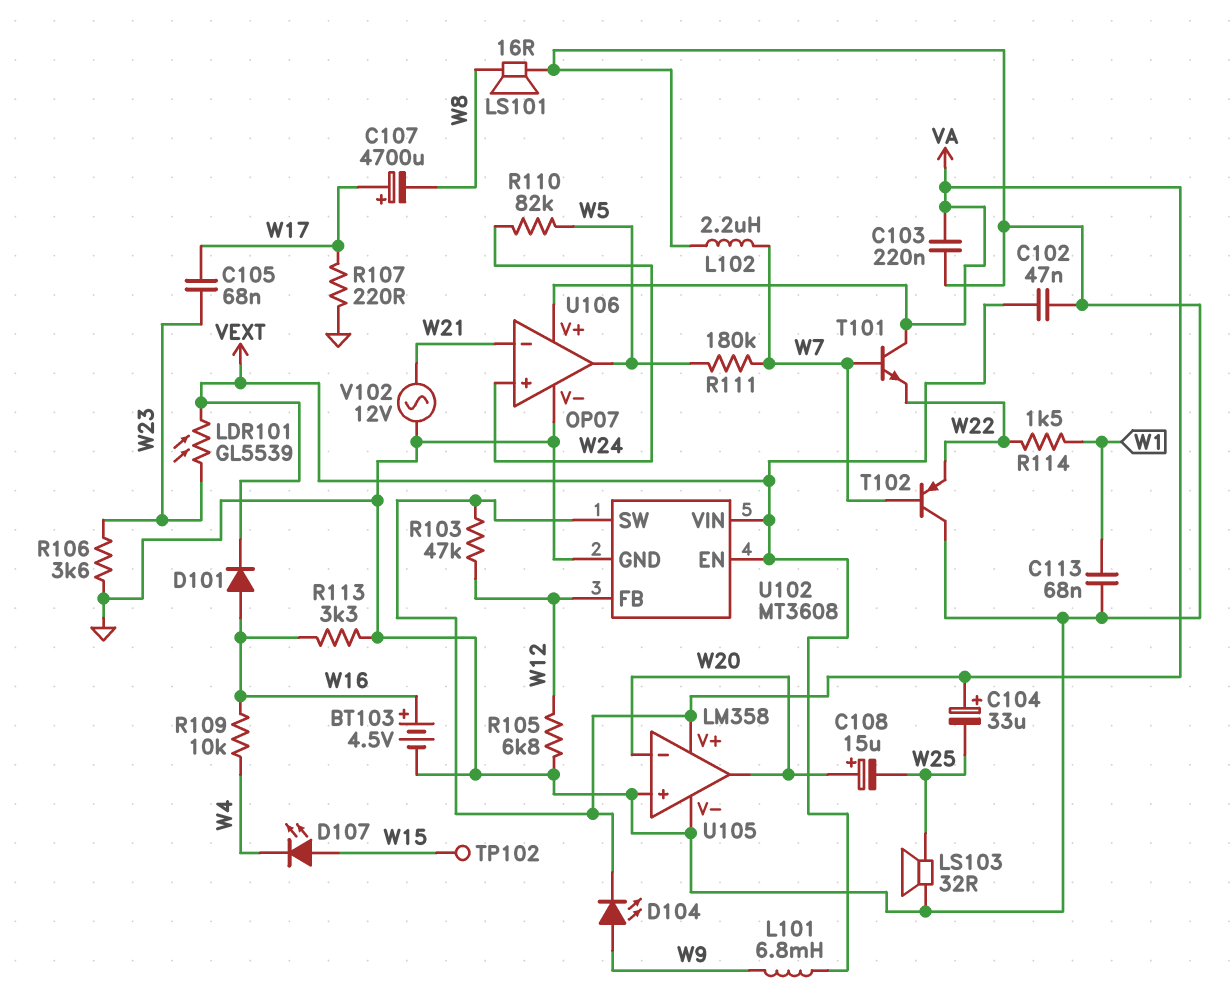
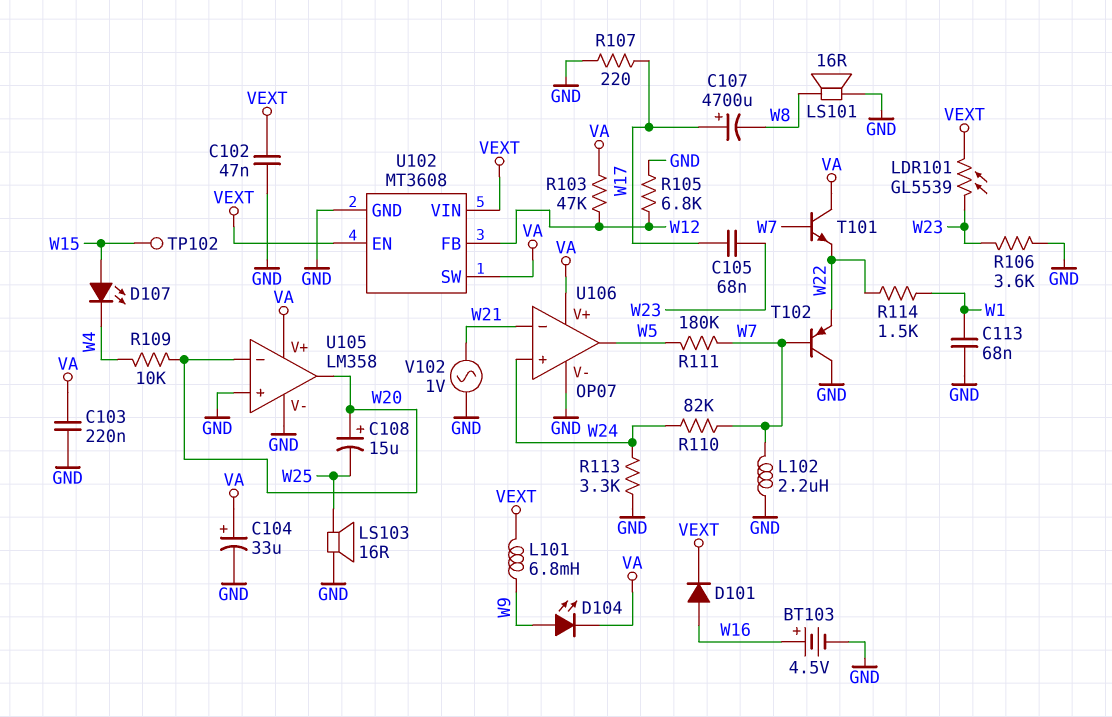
C104: 33uF (plus VA, minus W25) -> 33uF (plus VA, minus GND)
LS103: speaker 32R (GND, W25) -> speaker 16R (GND, W25)
R109: 10k (W4, W16) -> 10k (W4, W20)
R110: 82k (W5, W24) -> 82k (W7, W24)
R113: 3.3k (GND, W16) -> 3.3k (GND, W24)
V102: AC 12V (GND, W21) -> AC 1V (GND, W21)

